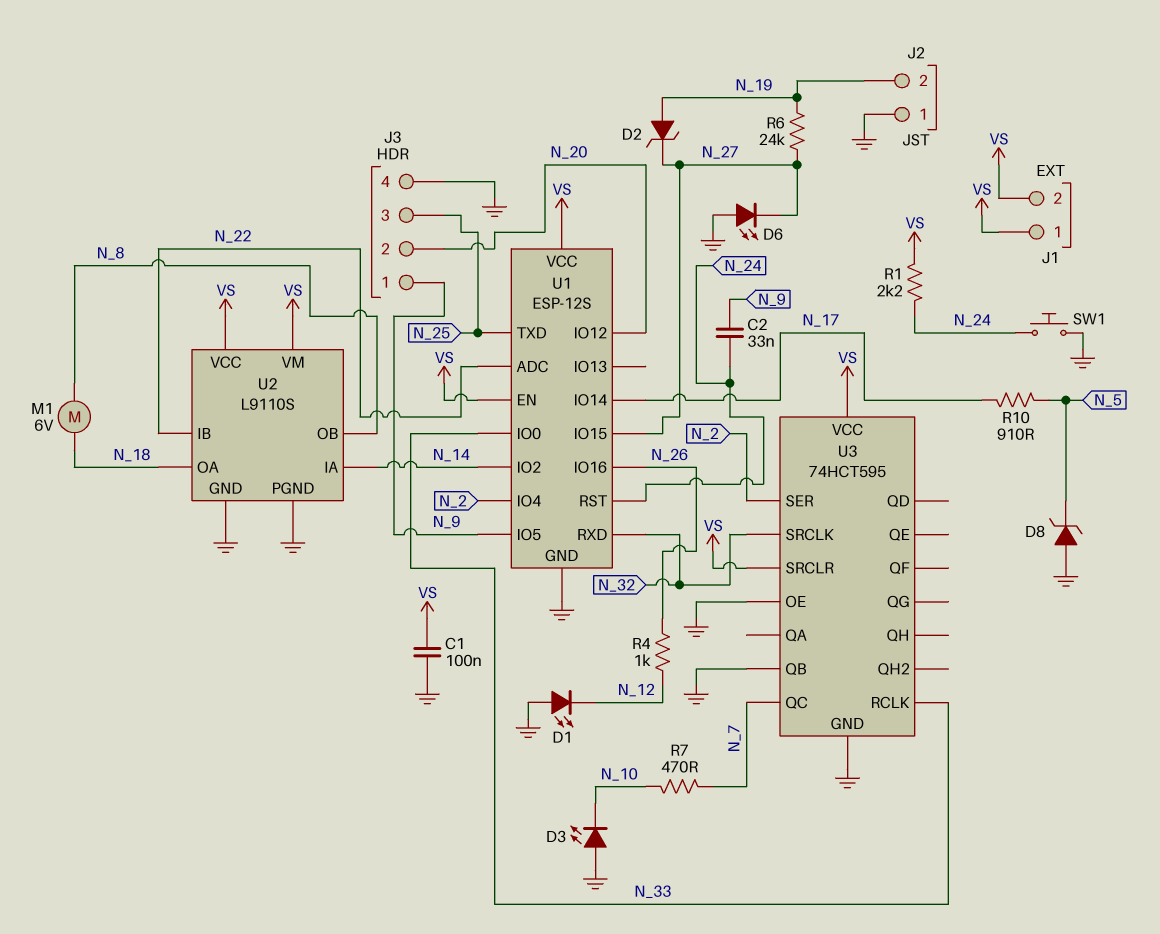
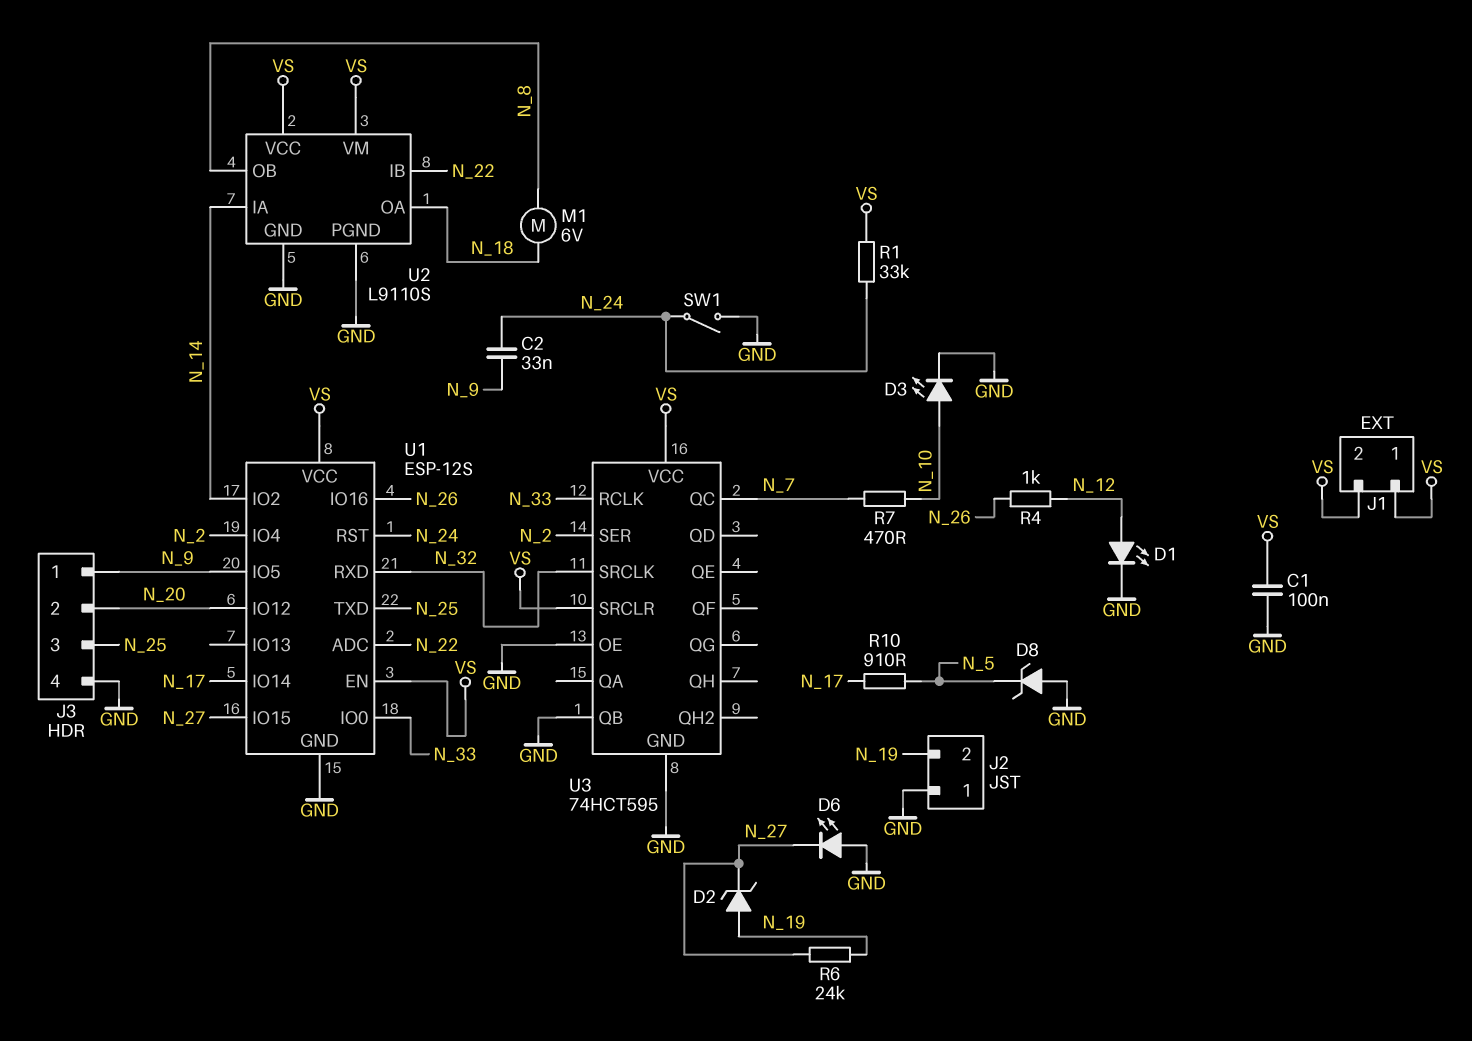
D1: LED (A GND, K N_12) -> LED (A N_12, K GND)
D3: LED (A GND, K N_10) -> LED (A N_10, K GND)
R1: 2.2k (N_24, VS) -> 33k (N_24, VS)
SW1: button (GND, N_24) -> switch (GND, N_24)

